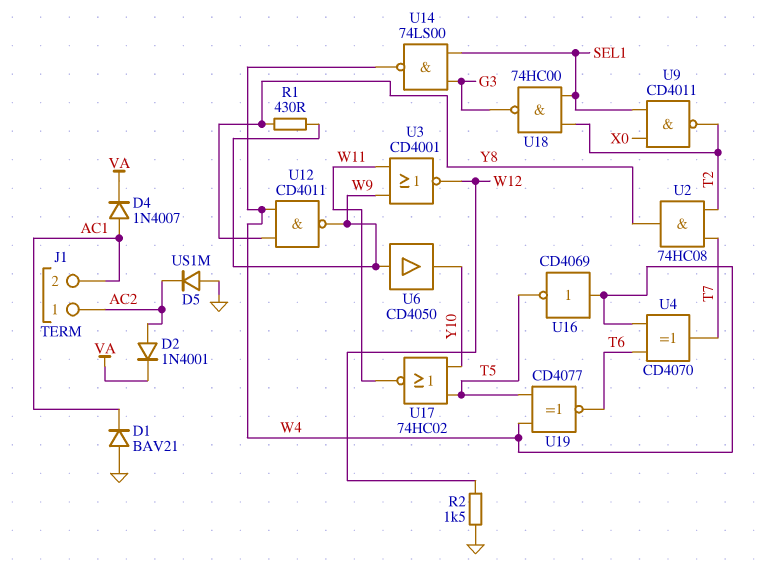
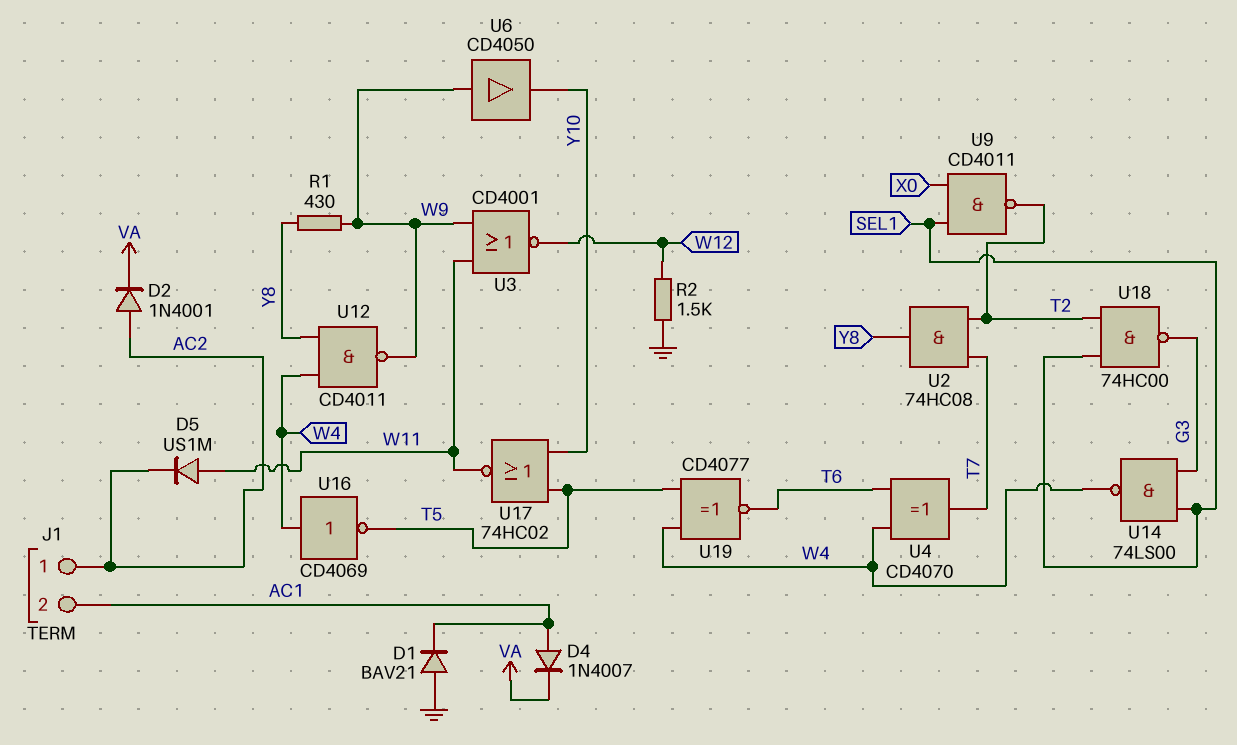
D5: diode US1M (A GND, K AC2) -> diode US1M (A W11, K AC2)

